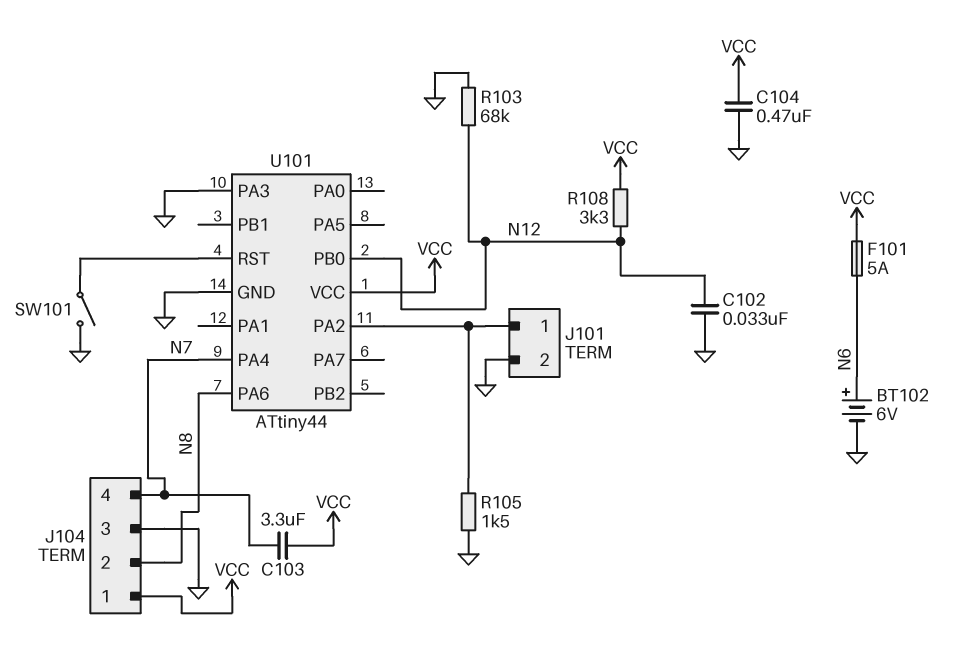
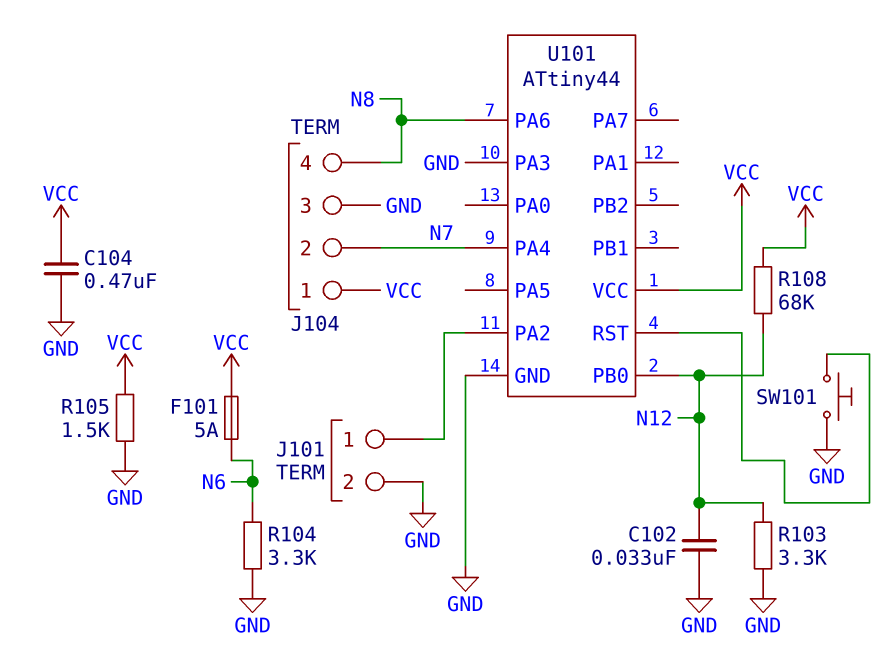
BT102: 6V (plus N6, minus GND) -> none
C103: 3.3uF (N7, VCC) -> none
J104 pin 2: N8 -> N7
J104 pin 4: N7 -> N8
R103: 68k (GND, N12) -> 3.3k (GND, N12)
R104: none -> 3.3k (GND, N6)
R105: 1.5k (GND, J101/1) -> 1.5k (GND, VCC)
R108: 3.3k (N12, VCC) -> 68k (N12, VCC)
SW101: switch (GND, U101/RST) -> button (GND, U101/RST)

